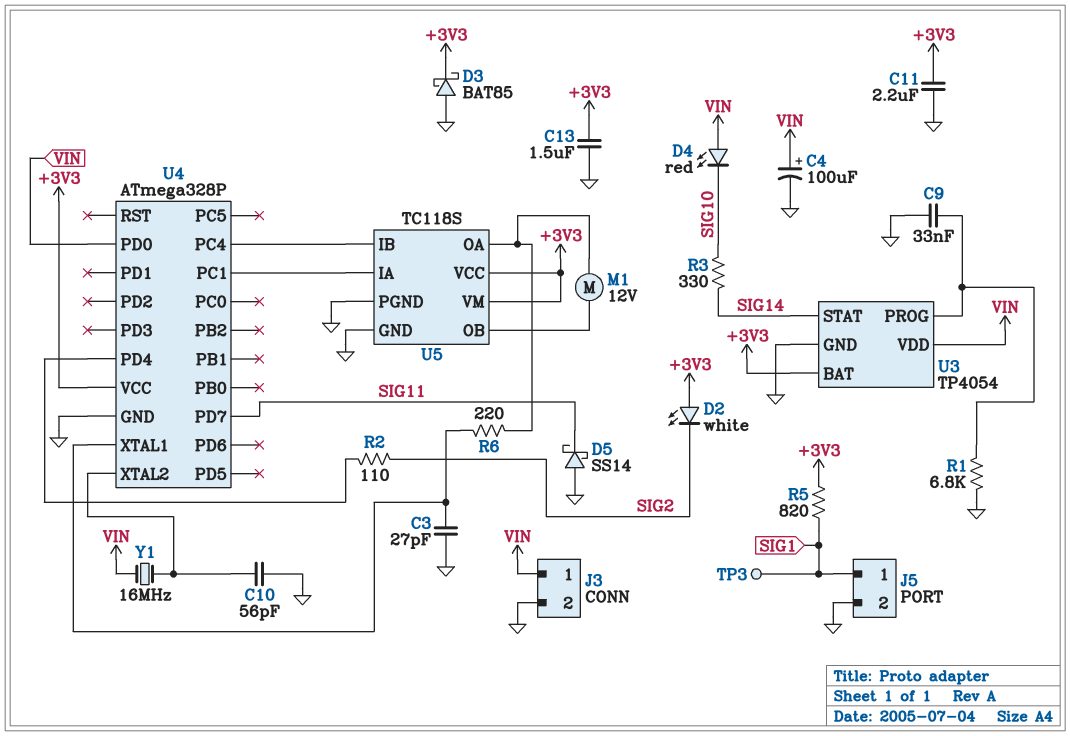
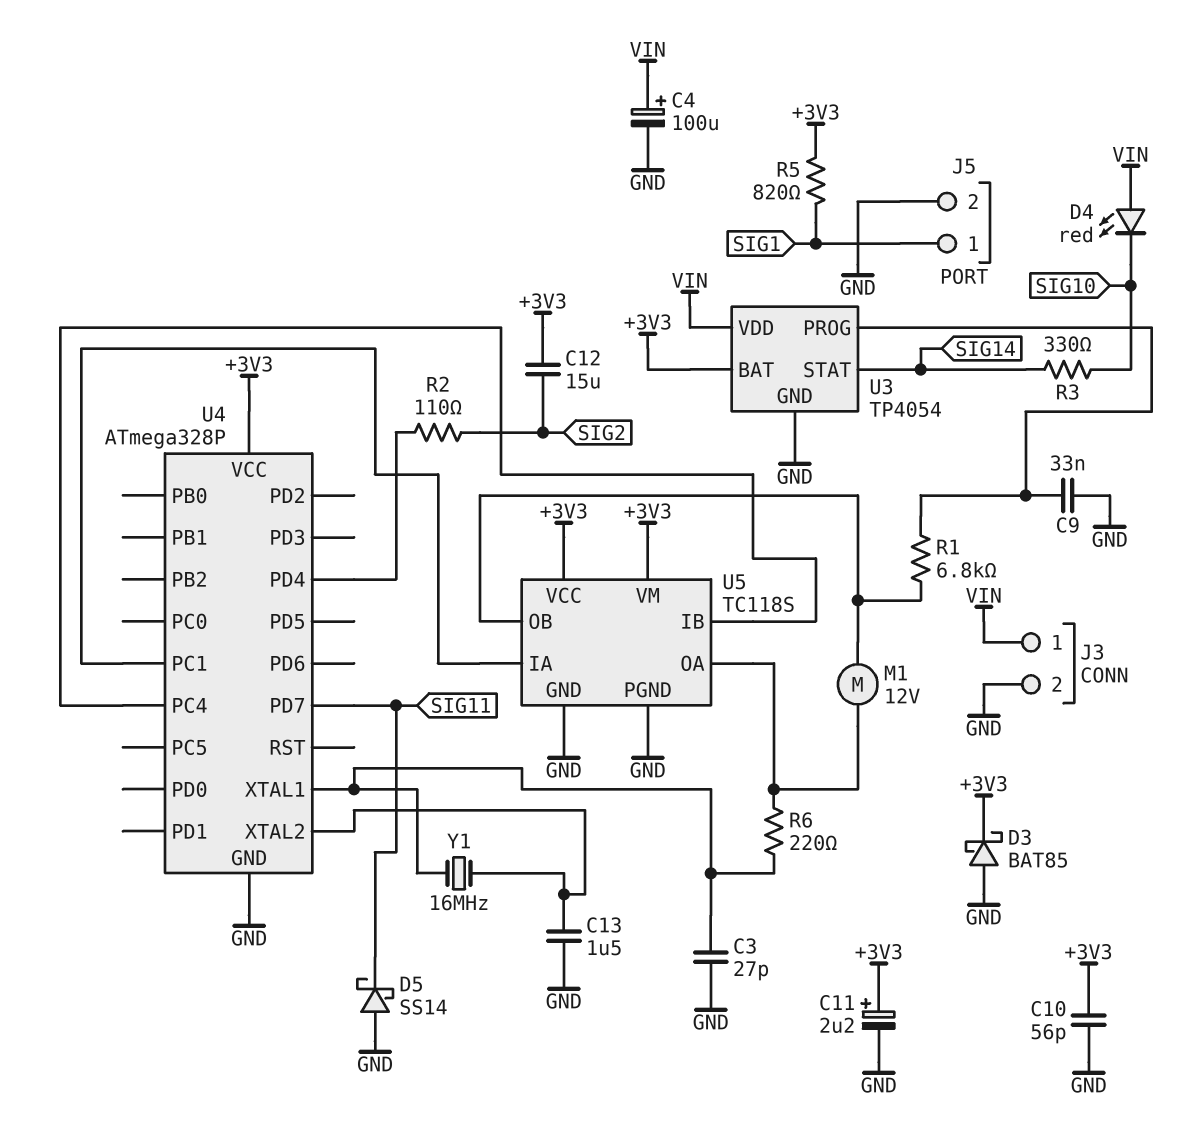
C10: 56pF (GND, U4/XTAL2) -> 56pF (+3V3, GND)
C11: 2.2uF (+3V3, GND) -> 2.2uF (plus +3V3, minus GND)
C12: none -> 15uF (+3V3, SIG2)
C13: 1.5uF (+3V3, GND) -> 1.5uF (GND, U4/XTAL2)
D2: LED white (A +3V3, K SIG2) -> none
R1: 6.8k (GND, U3/PROG) -> 6.8k (U3/PROG, U5/OB)
TP3: test point (SIG1) -> none
U4 pin PD0: VIN -> none
Y1: 16MHz (U4/XTAL2, VIN) -> 16MHz (U4/XTAL1, U4/XTAL2)

